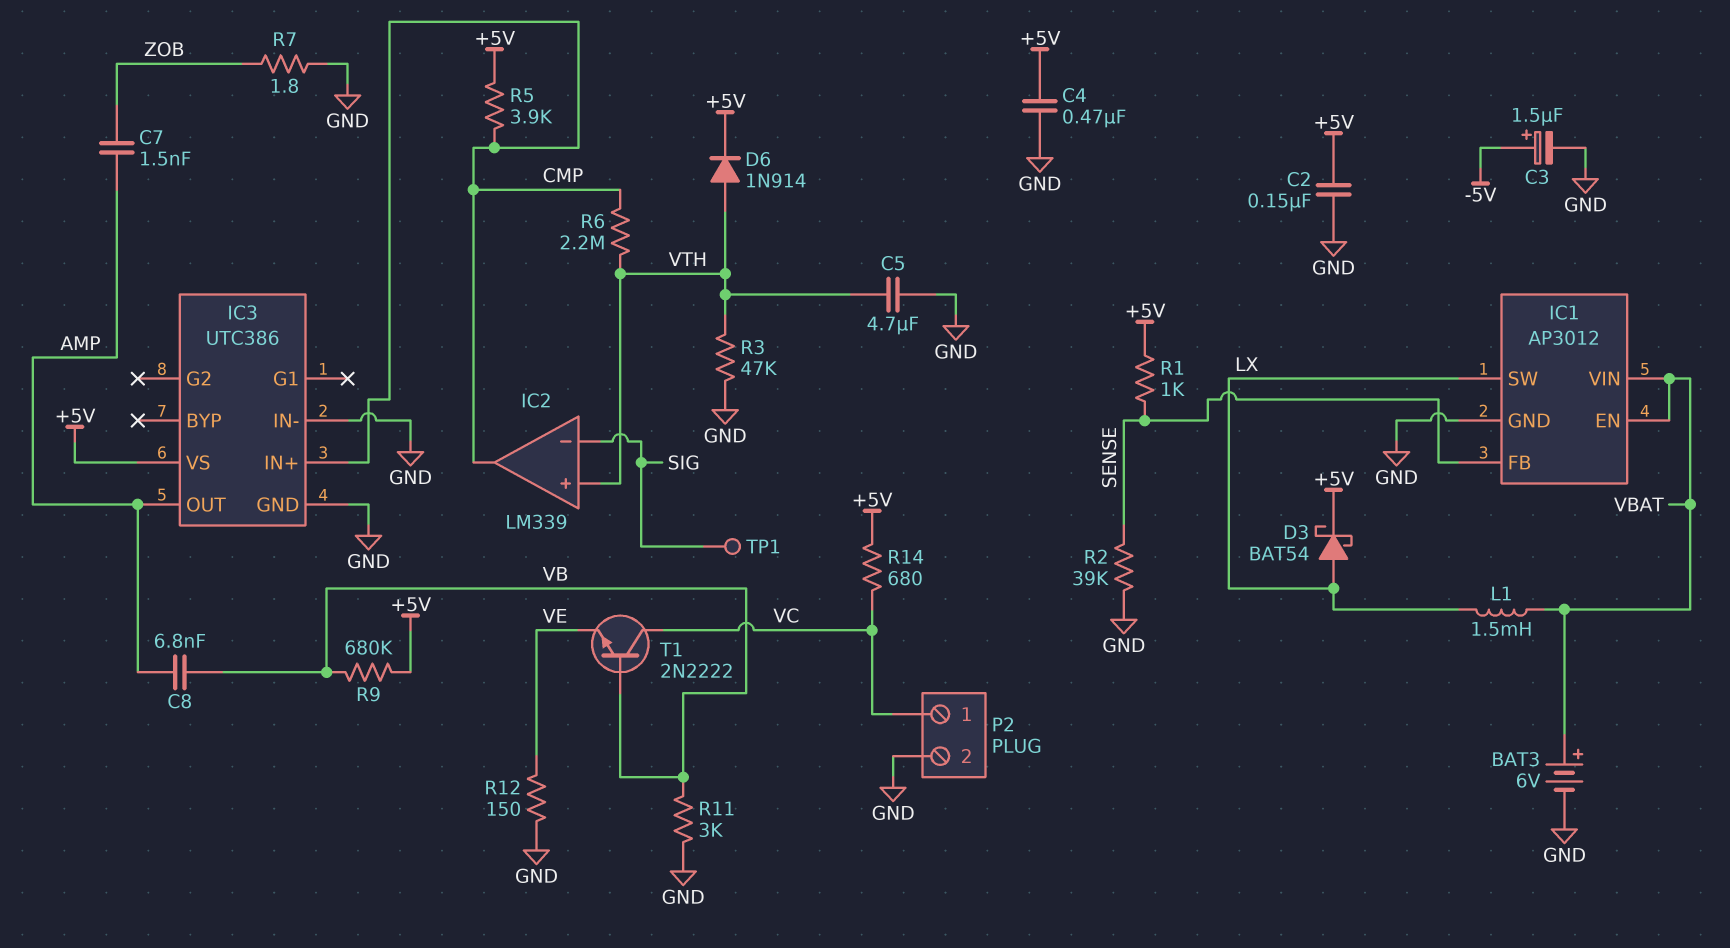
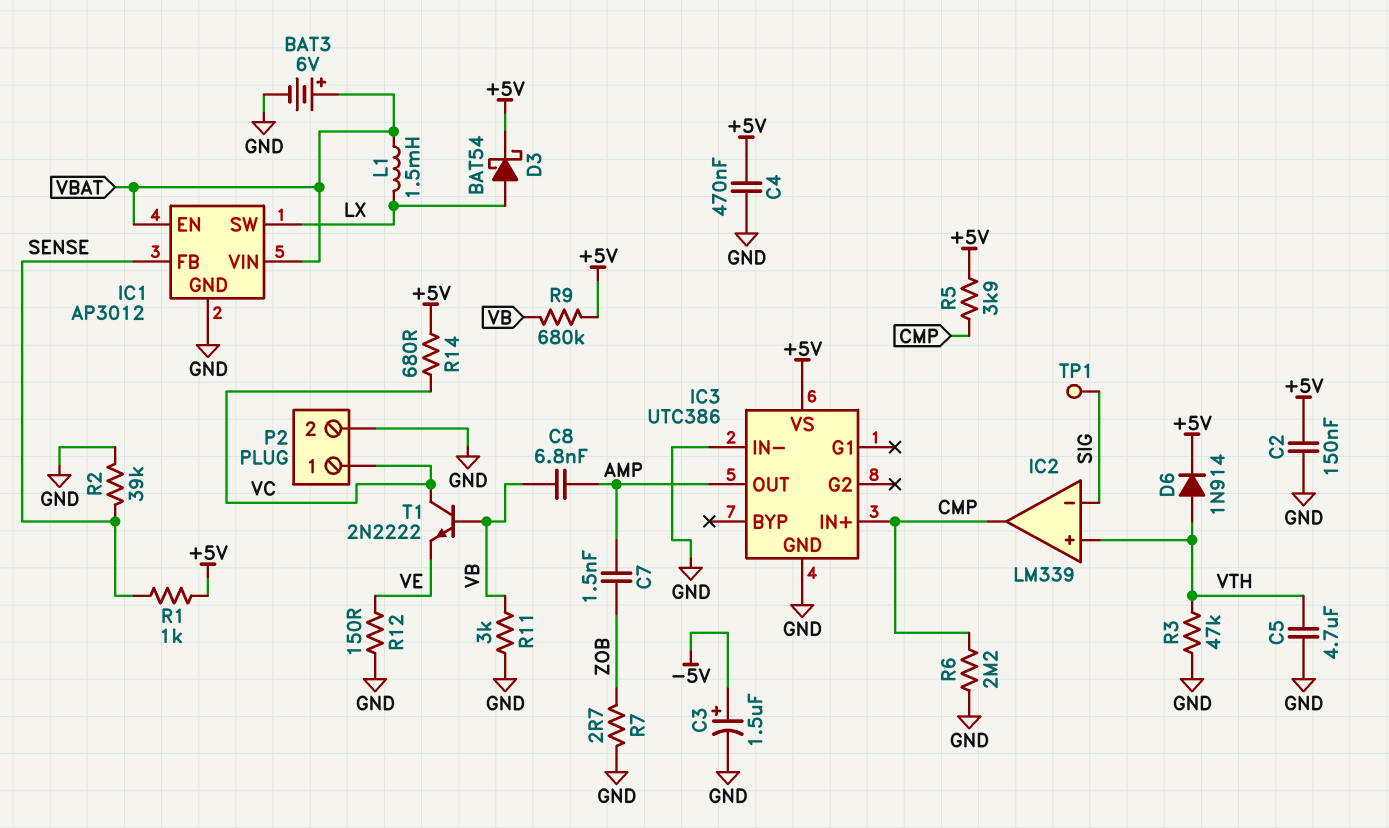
R6: 2.2M (CMP, VTH) -> 2.2M (CMP, GND)
R7: 1.8 (GND, ZOB) -> 2.7 (GND, ZOB)

